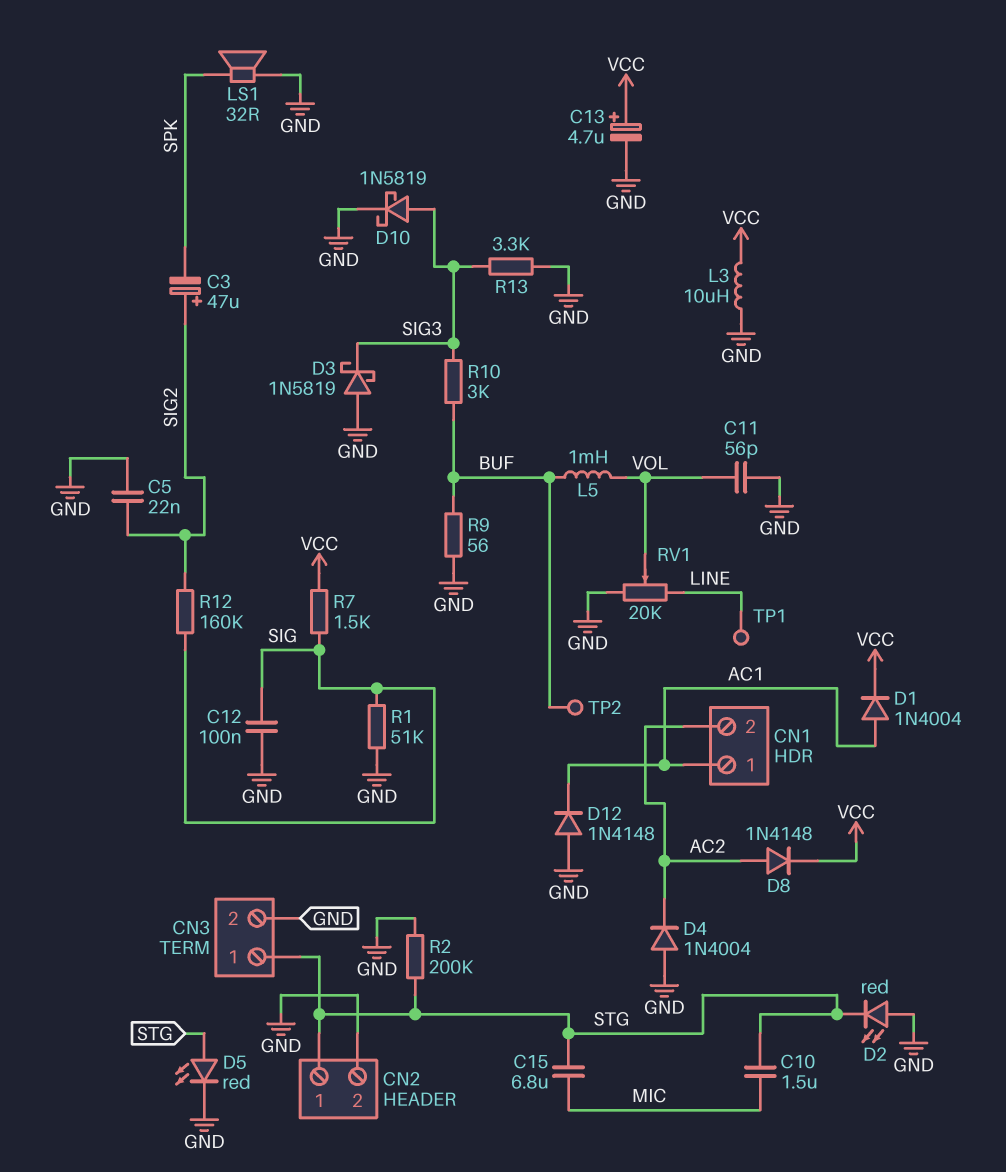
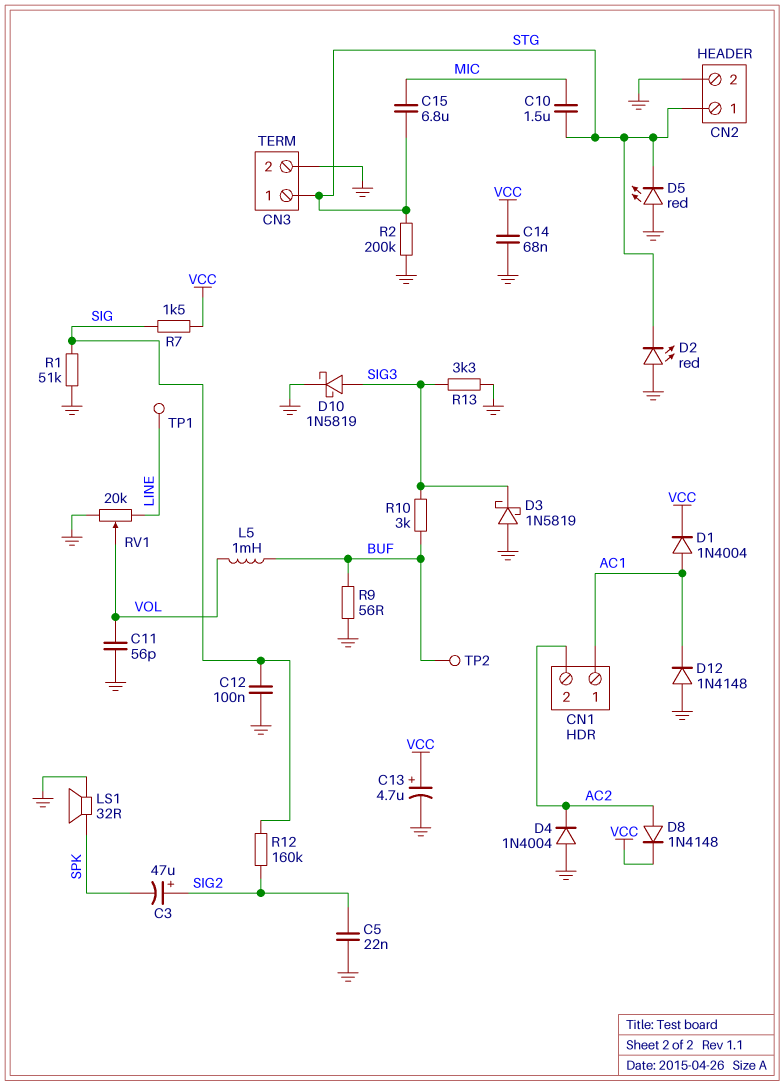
C14: none -> 68nF (GND, VCC)
D5: LED red (A STG, K GND) -> LED red (A GND, K STG)
L3: 10uH (GND, VCC) -> none

